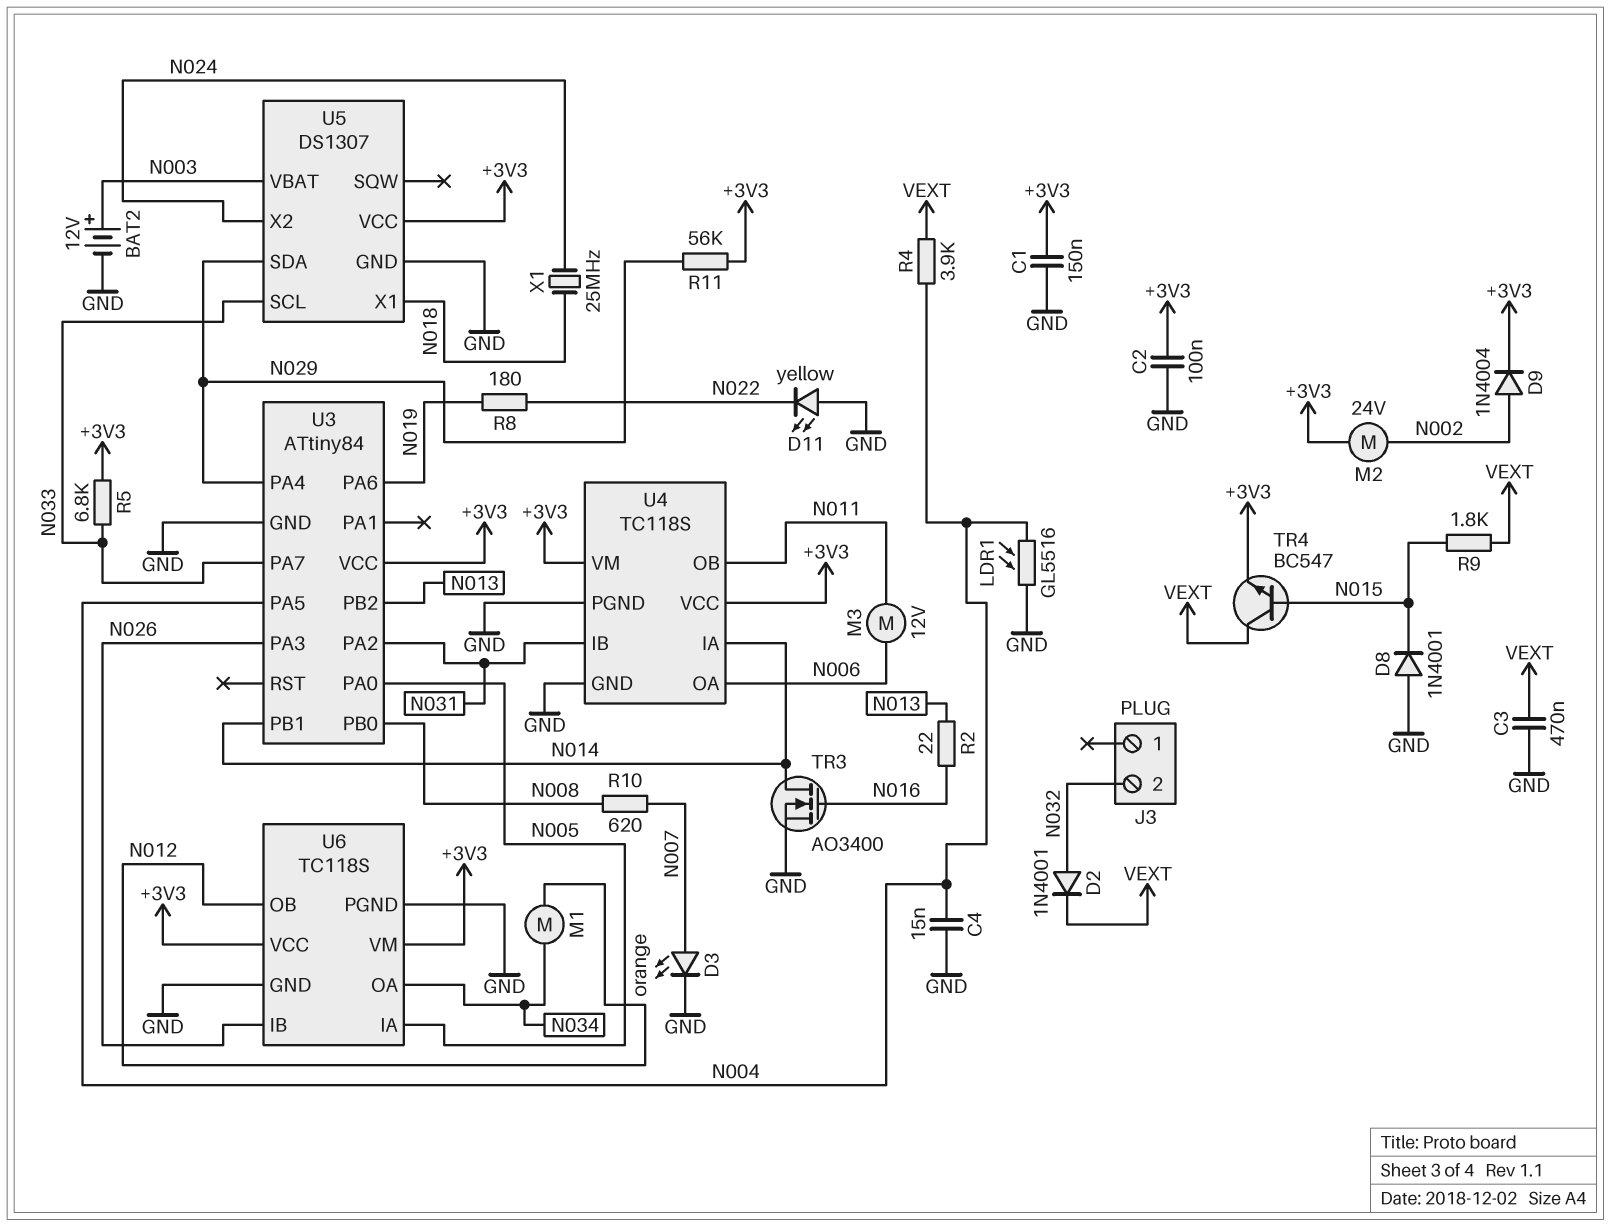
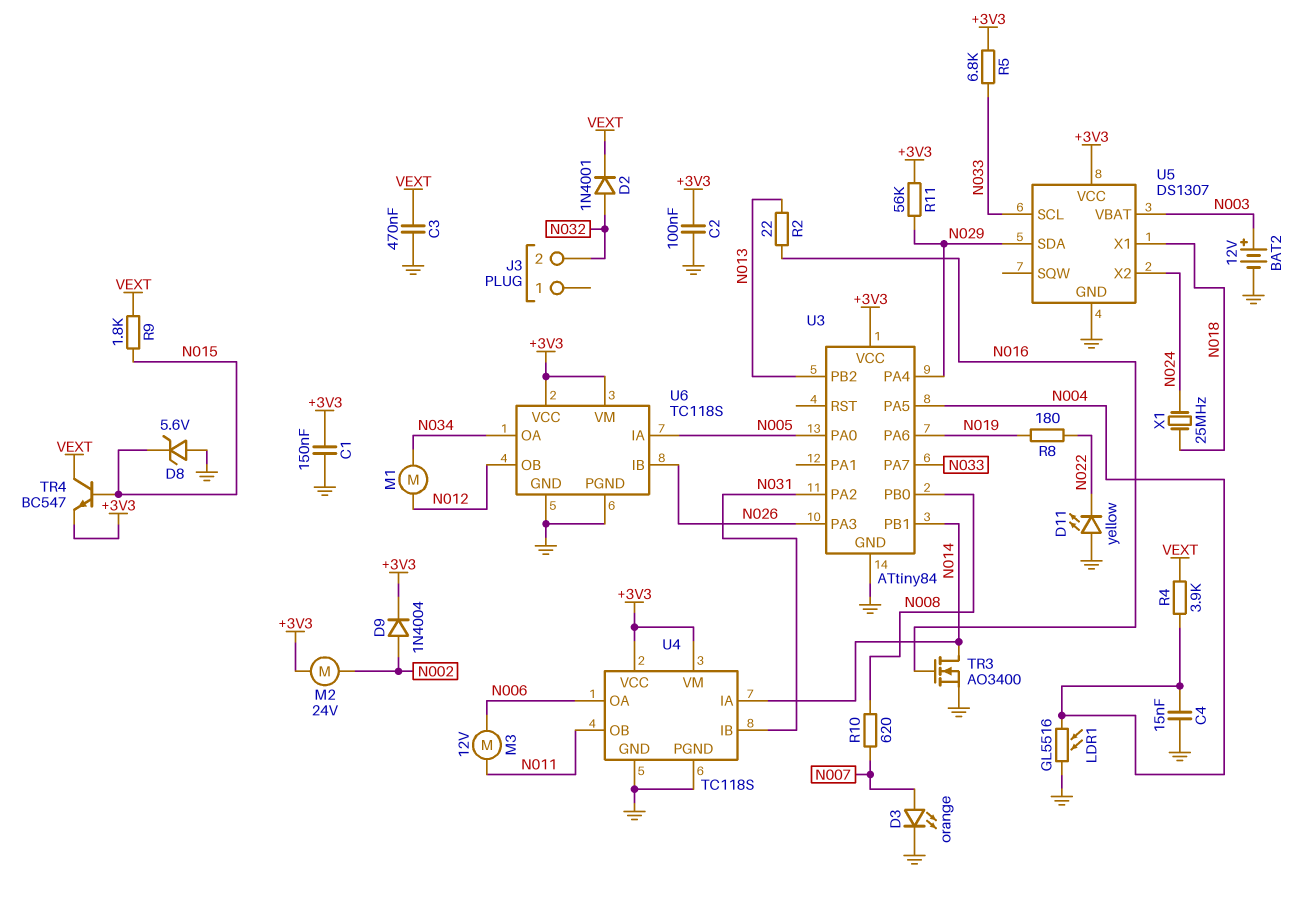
D8: diode 1N4001 (A GND, K N015) -> zener 5.6V (A GND, K N015)

